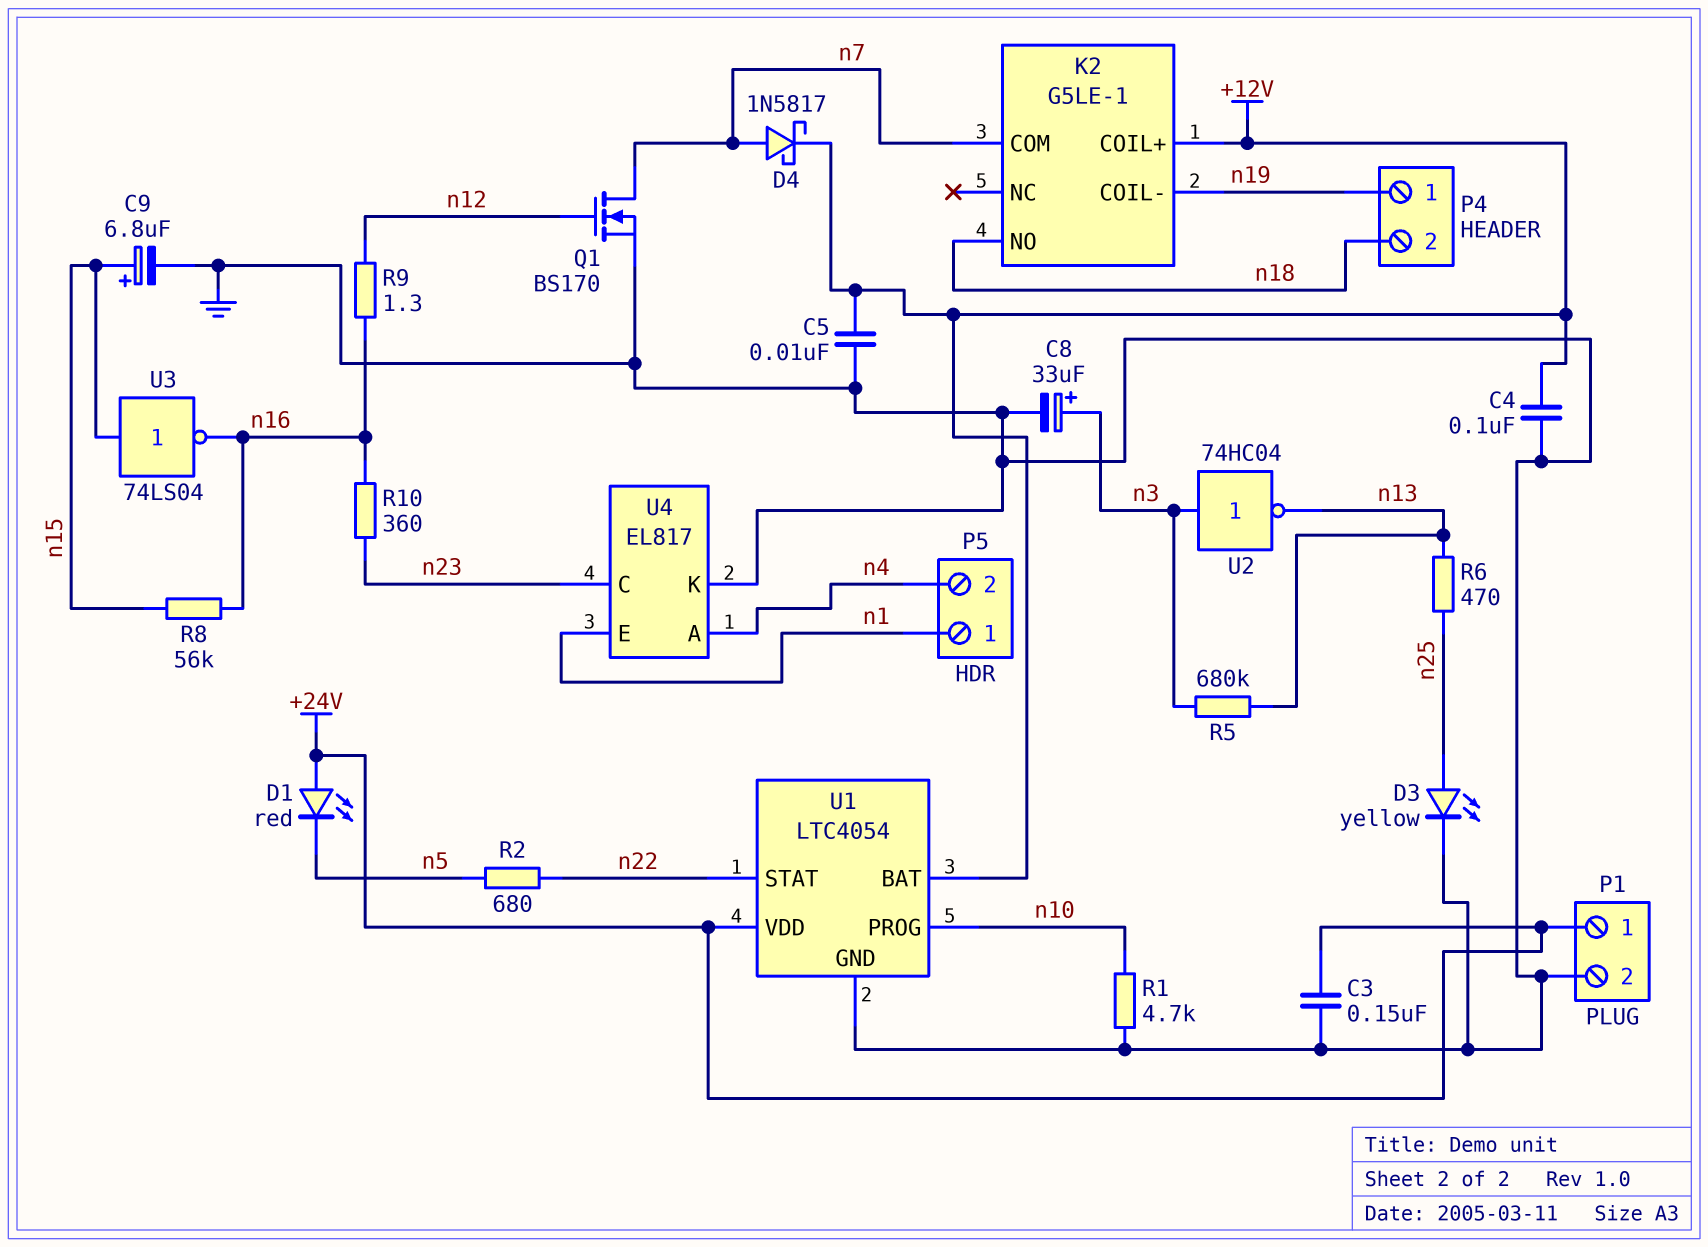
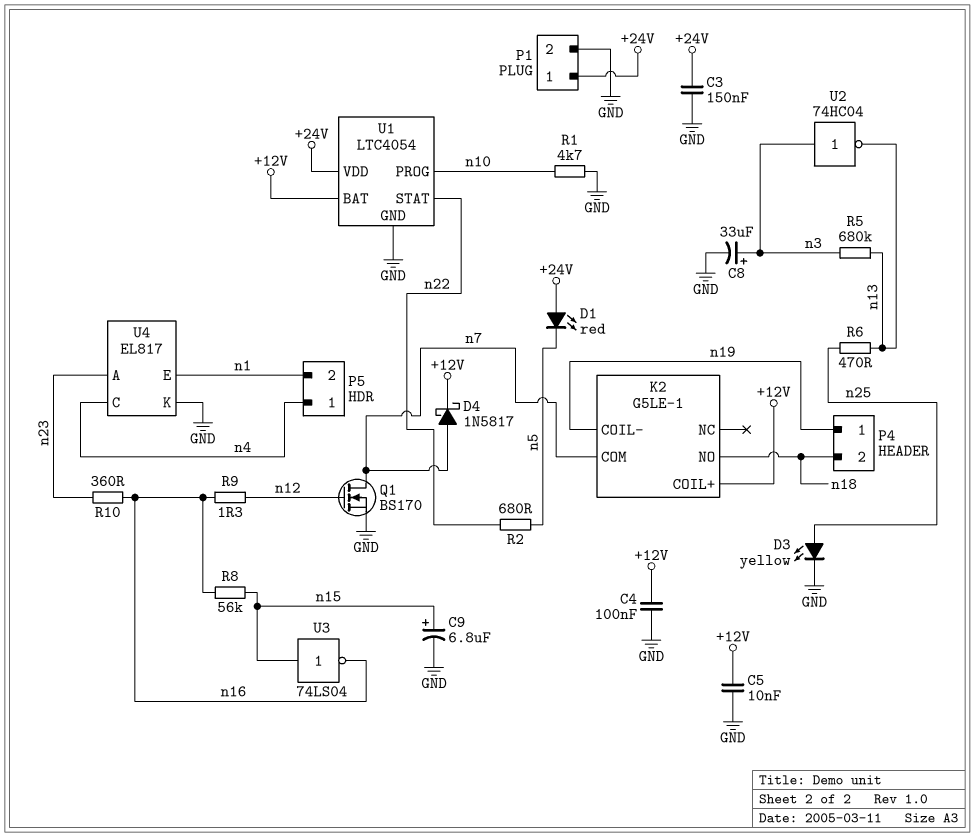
P5 pin 1: n1 -> n4
P5 pin 2: n4 -> n1
U4 pin A: n4 -> n23
U4 pin C: n23 -> n4

